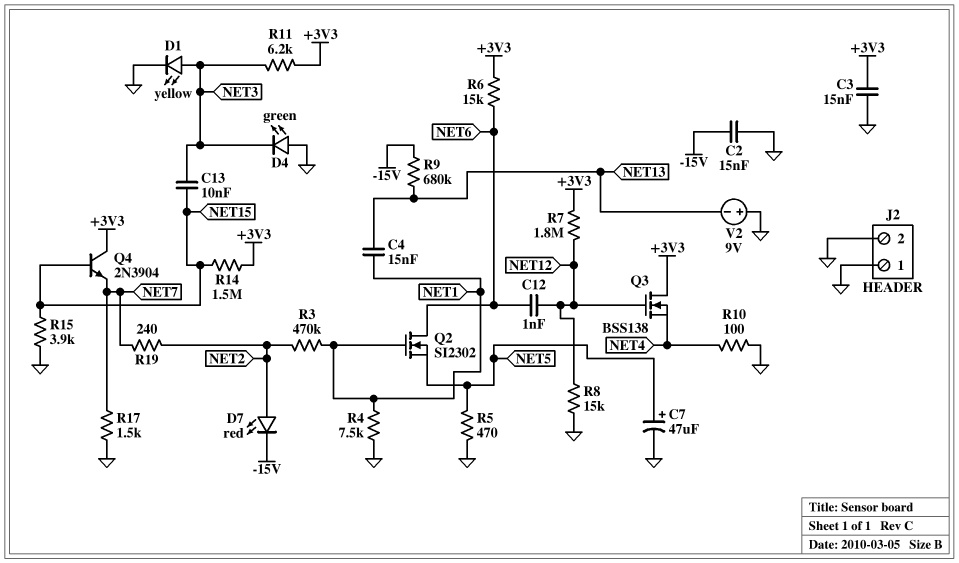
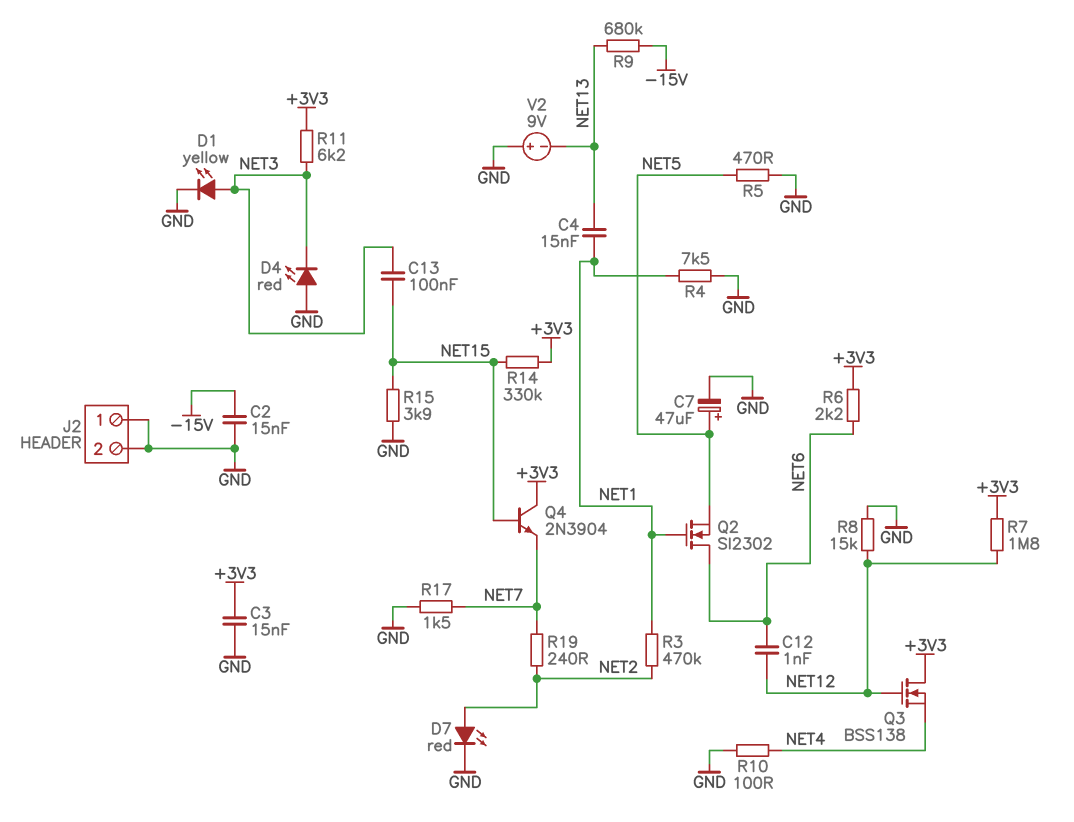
C13: 10nF (NET3, NET15) -> 100nF (NET3, NET15)
D4: LED green (A GND, K NET3) -> LED red (A GND, K NET3)
D7: LED red (A NET2, K -15V) -> LED red (A NET2, K GND)
R6: 15k (+3V3, NET6) -> 2.2k (+3V3, NET6)
R14: 1.5M (+3V3, NET15) -> 330k (+3V3, NET15)

